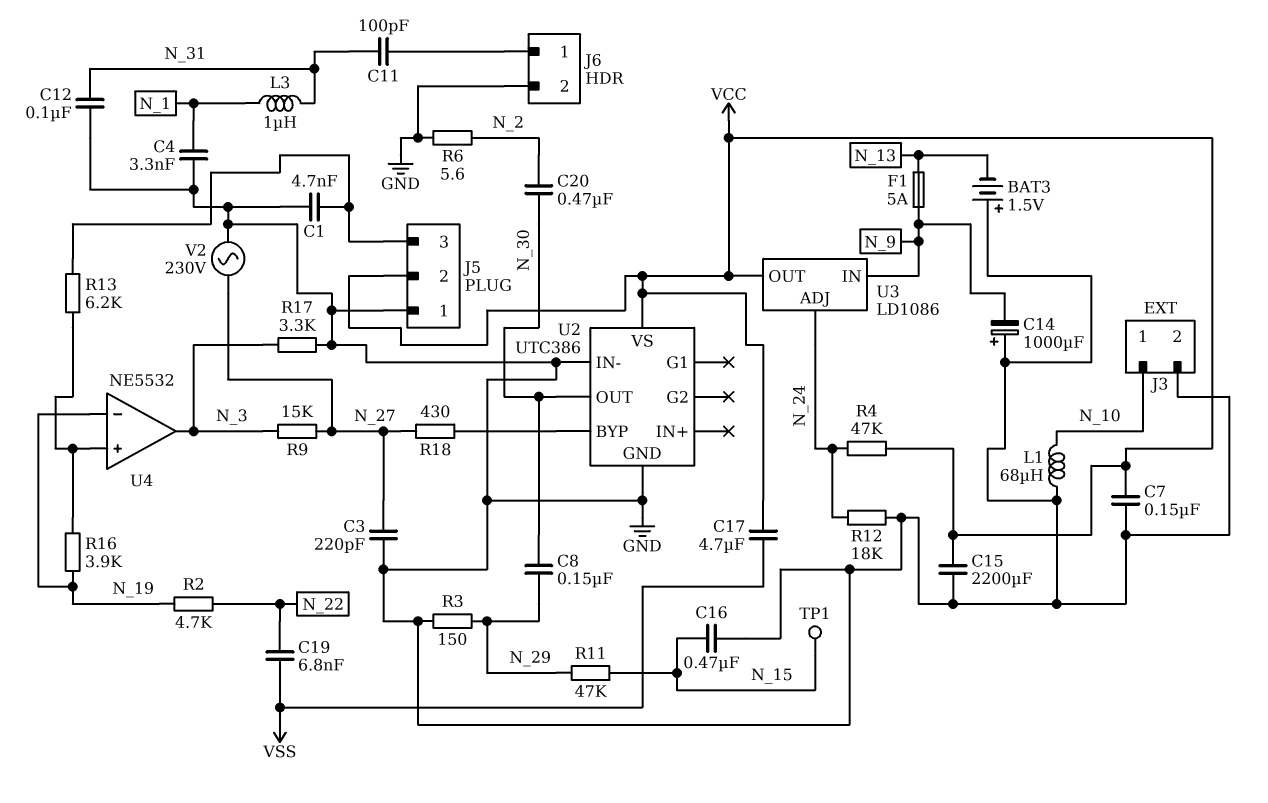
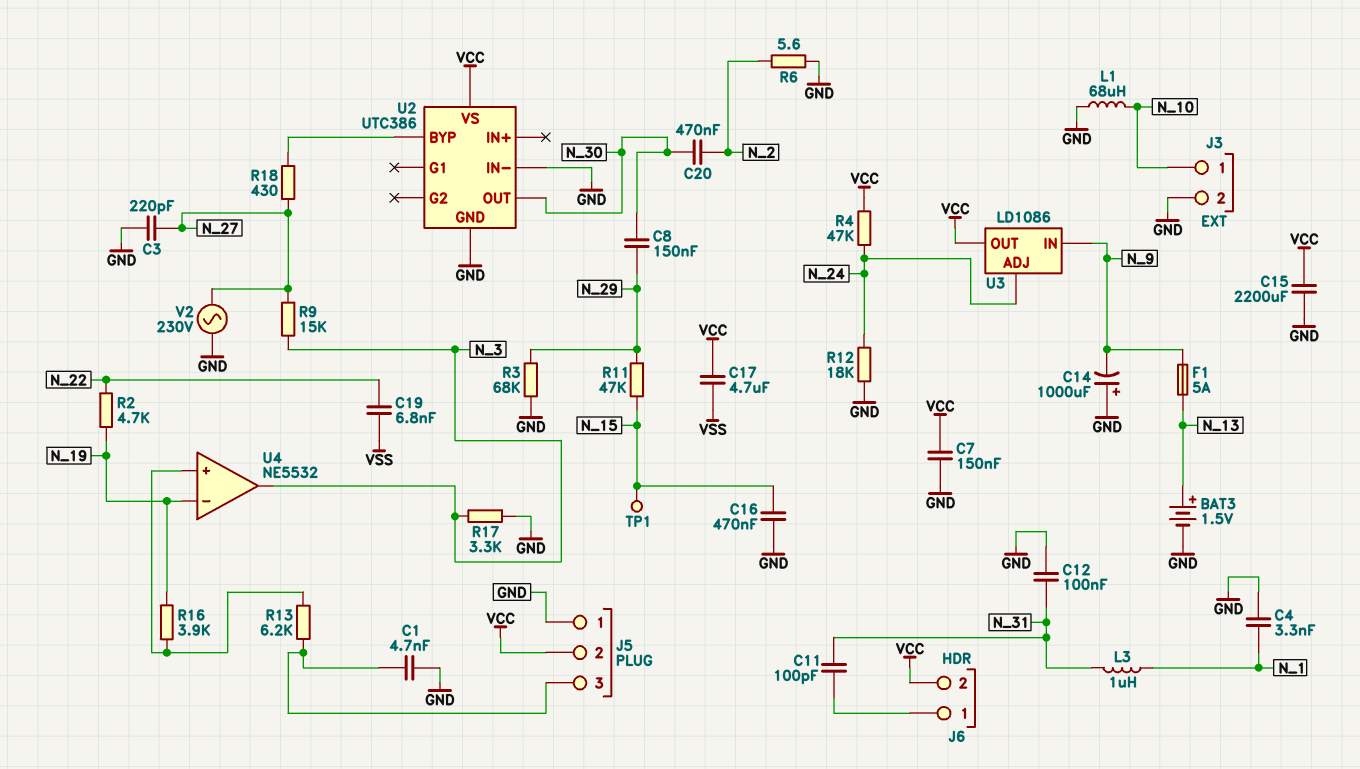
BAT3: 1.5V (plus GND, minus N_13) -> 1.5V (plus N_13, minus GND)
J6 pin 2: GND -> VCC
R3: 150 (GND, N_29) -> 68k (GND, N_29)

